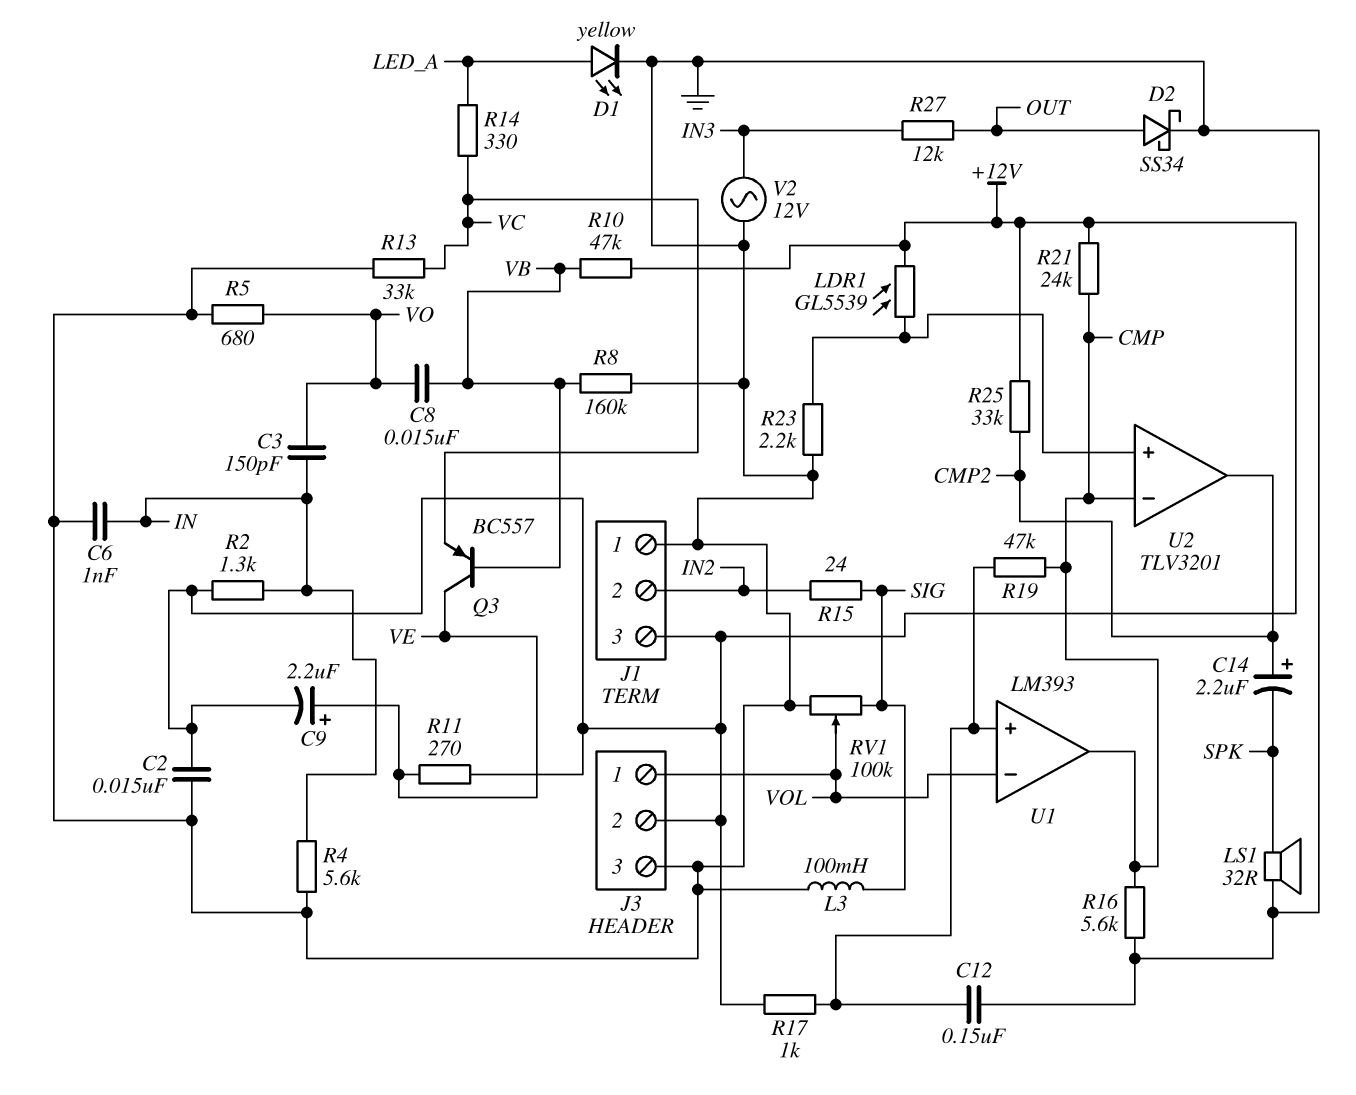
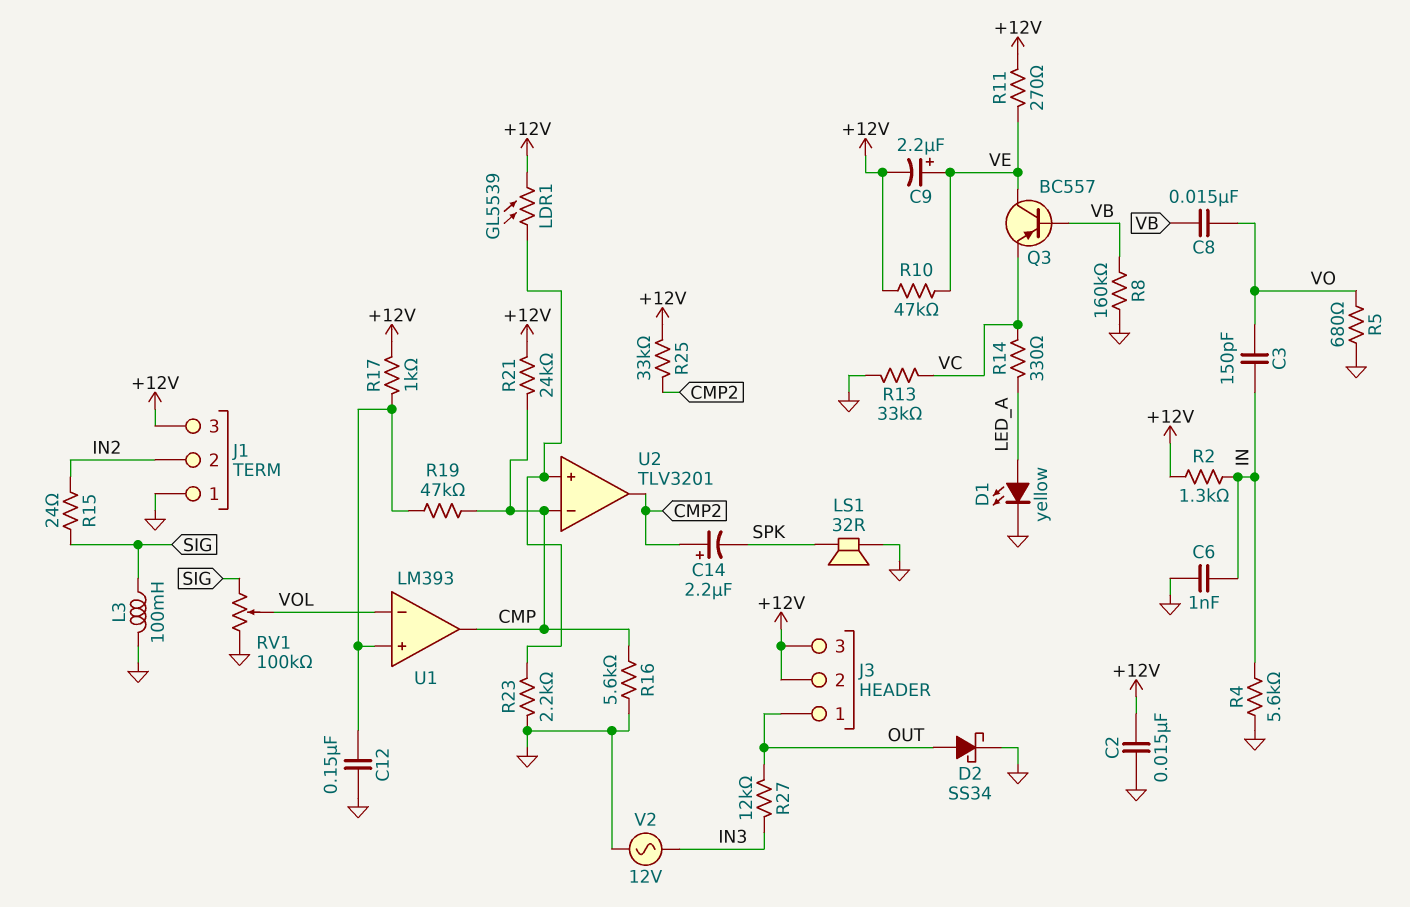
J3 pin 1: VOL -> OUT
J3 pin 3: GND -> +12V
R10: 47k (+12V, VB) -> 47k (+12V, VE)

